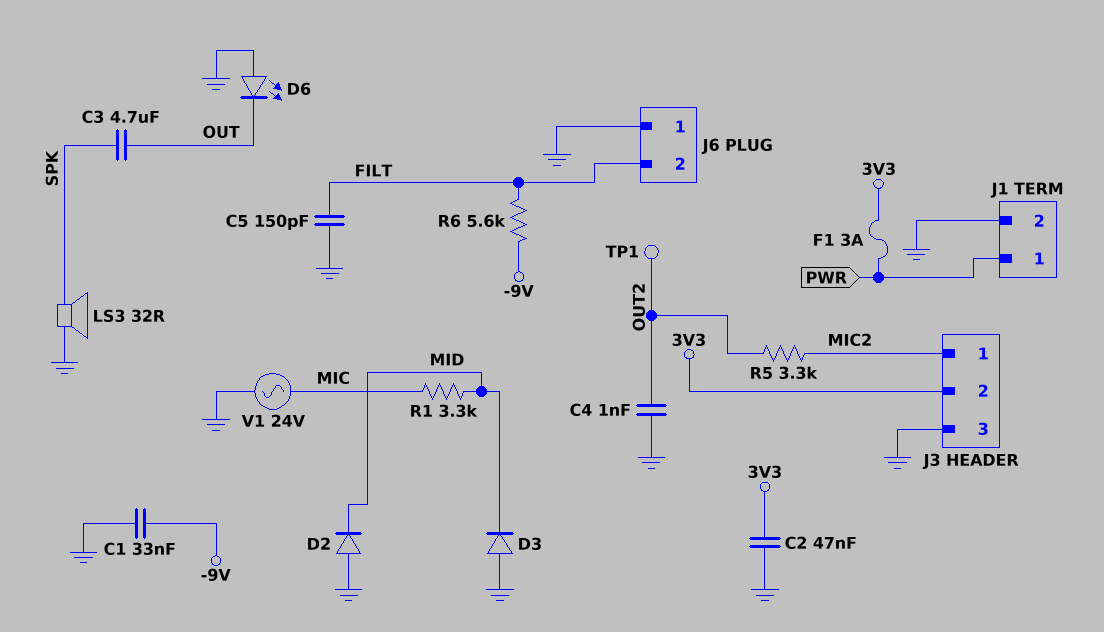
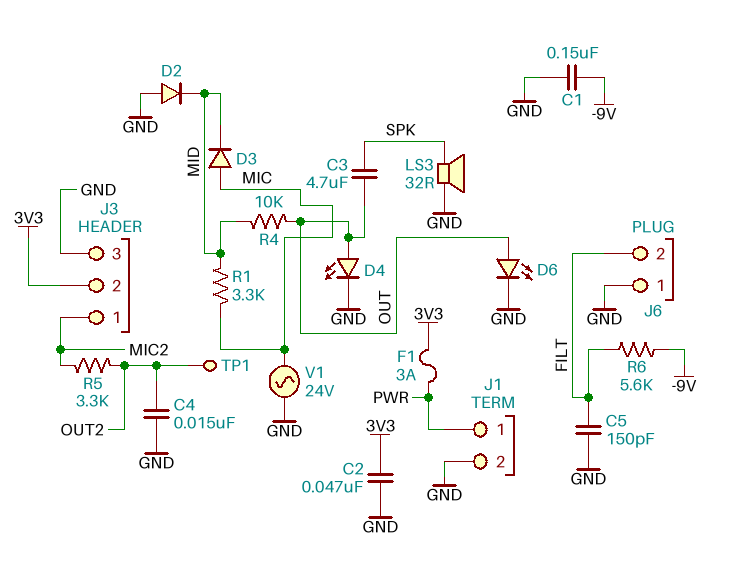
C1: 33nF (-9V, GND) -> 150nF (-9V, GND)
C4: 1nF (GND, OUT2) -> 15nF (GND, OUT2)
D3: diode (A GND, K MID) -> diode (A MIC, K MID)
D4: none -> LED (A OUT, K GND)
D6: LED (A GND, K OUT) -> LED (A OUT, K GND)
R4: none -> 10k (MID, OUT)

